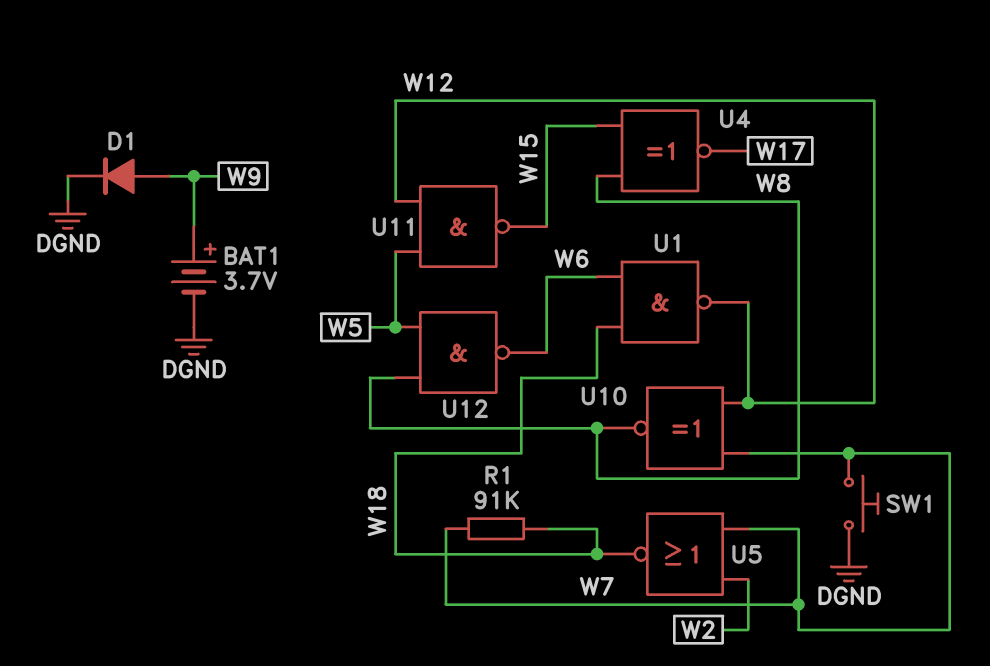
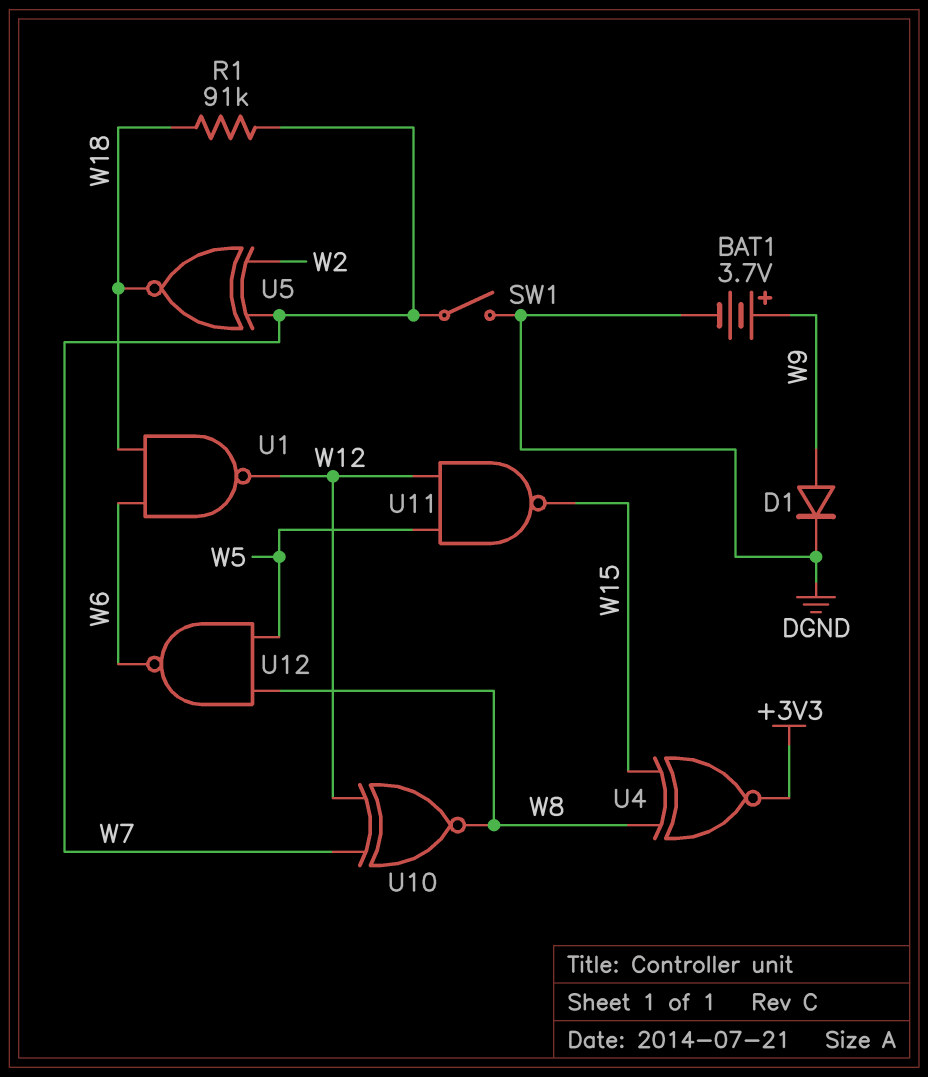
SW1: button (DGND, W7) -> switch (DGND, W7)
U4: XNOR (in W8, in W15, out W17) -> XNOR (in W8, in W15, out +3V3)
U5: NOR (in W2, in W7, out W18) -> XNOR (in W2, in W7, out W18)

